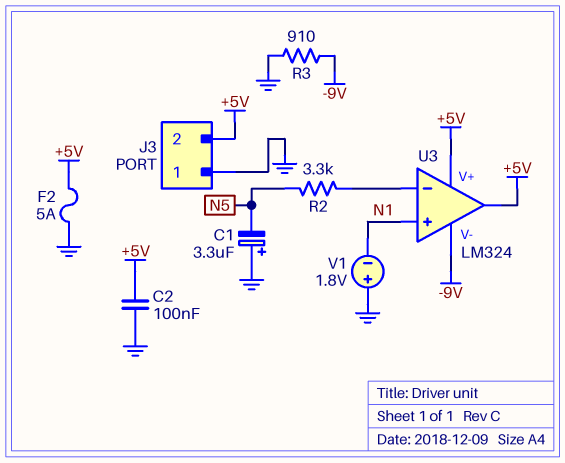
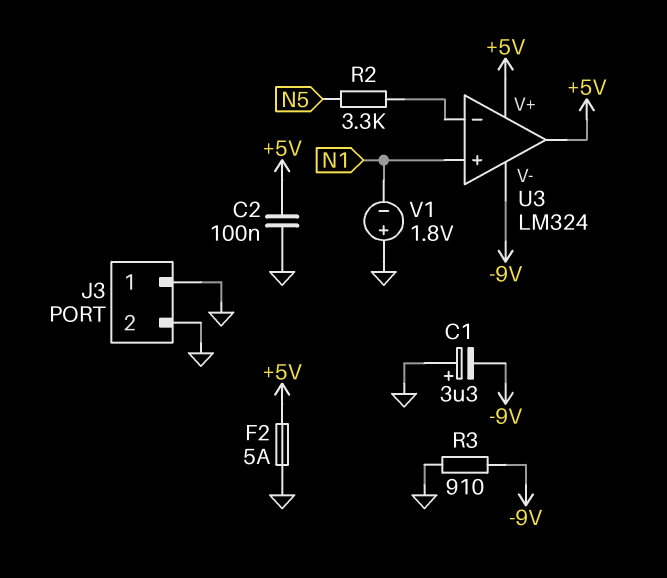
C1: 3.3uF (plus GND, minus N5) -> 3.3uF (plus GND, minus -9V)
J3 pin 2: +5V -> GND

